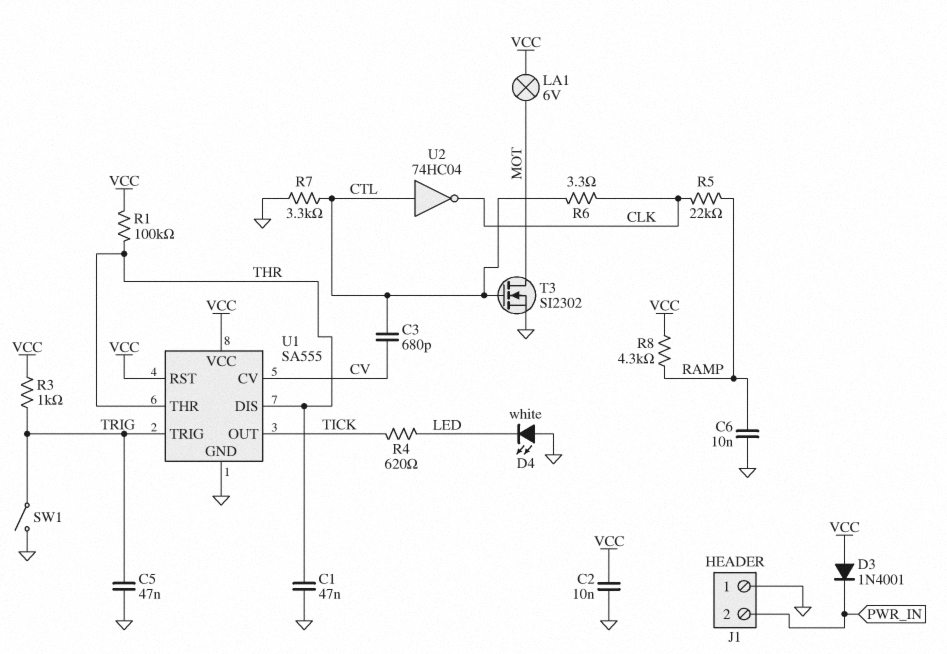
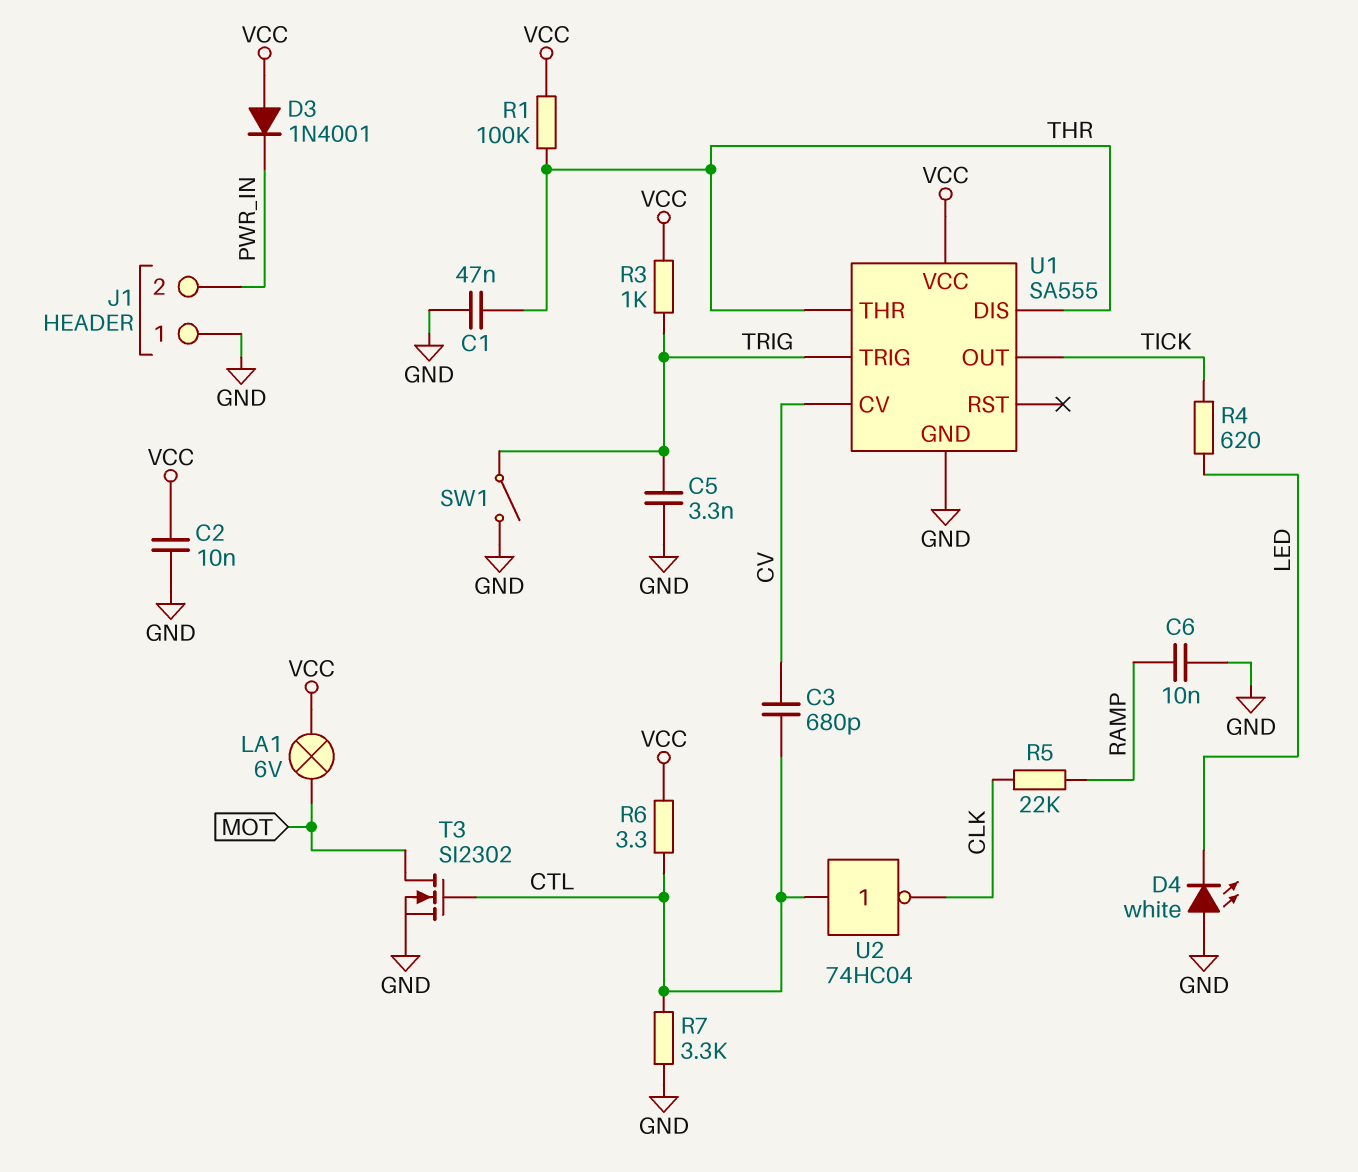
C5: 47nF (GND, TRIG) -> 3.3nF (GND, TRIG)
R6: 3.3 (CLK, CTL) -> 3.3 (CTL, VCC)
R8: 4.3k (RAMP, VCC) -> none
U1 pin RST: VCC -> none

